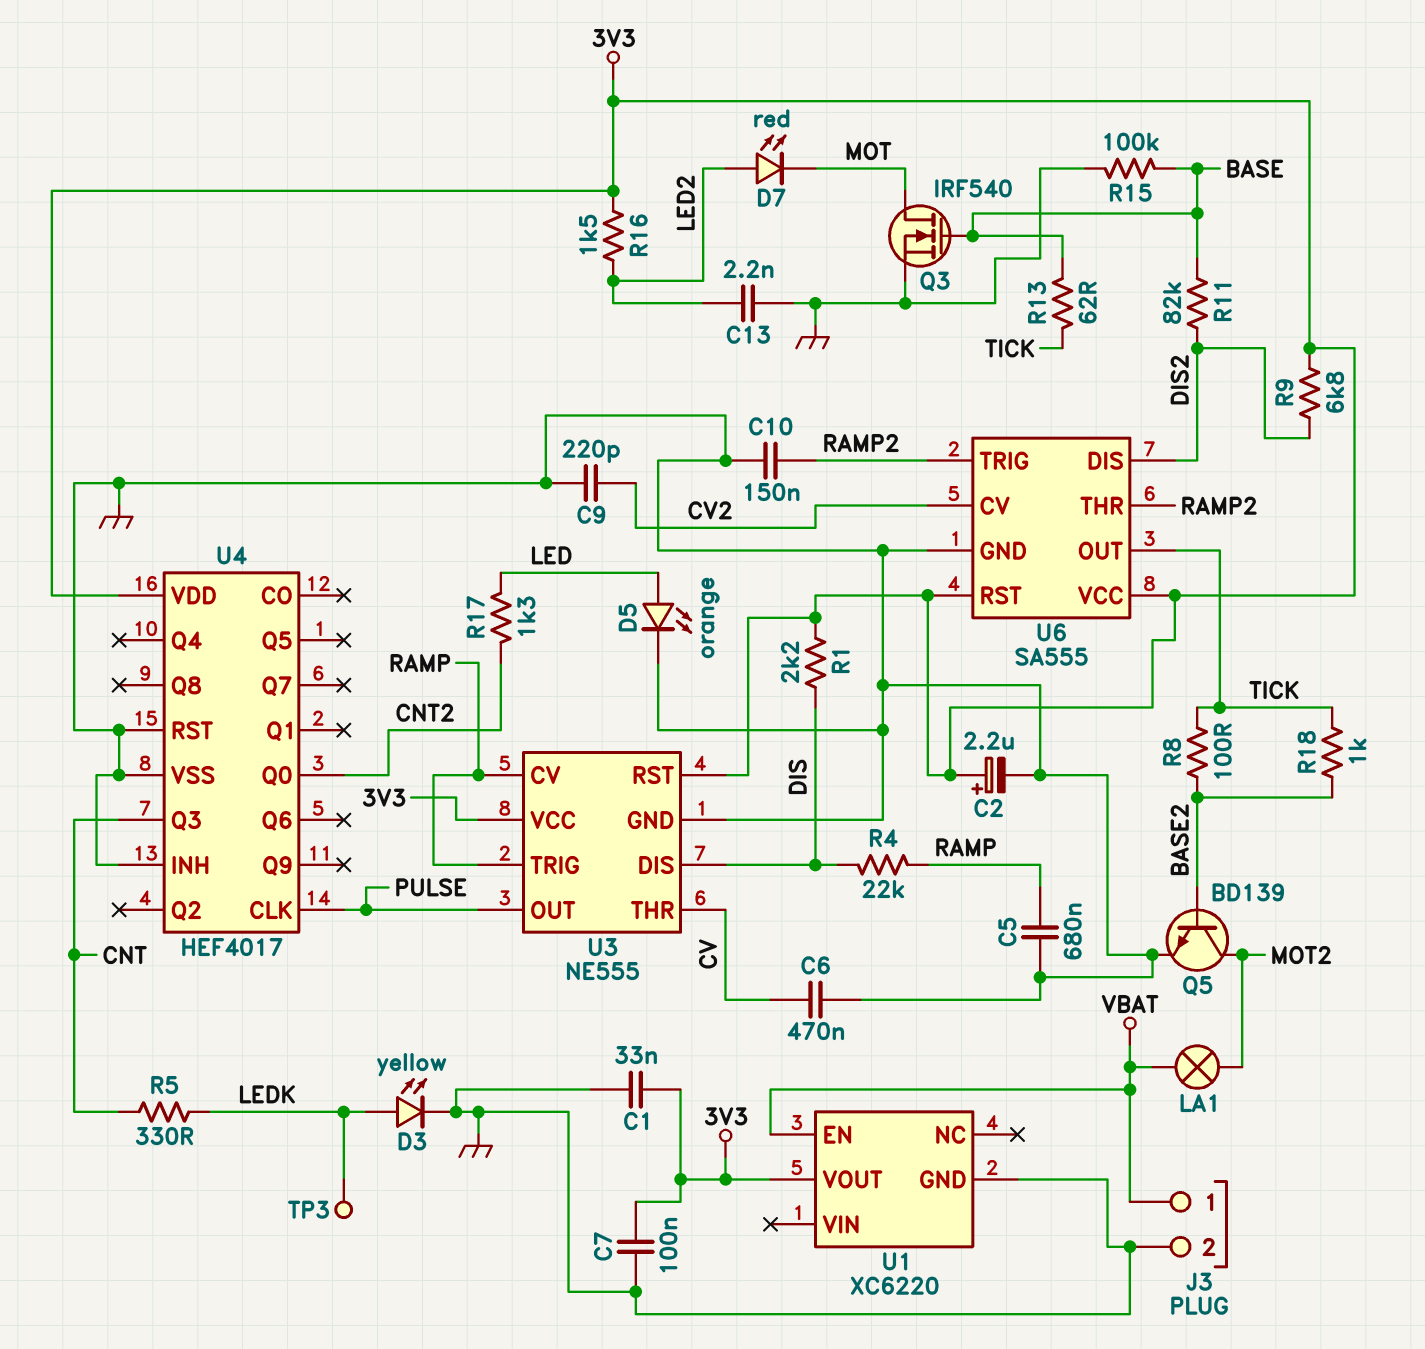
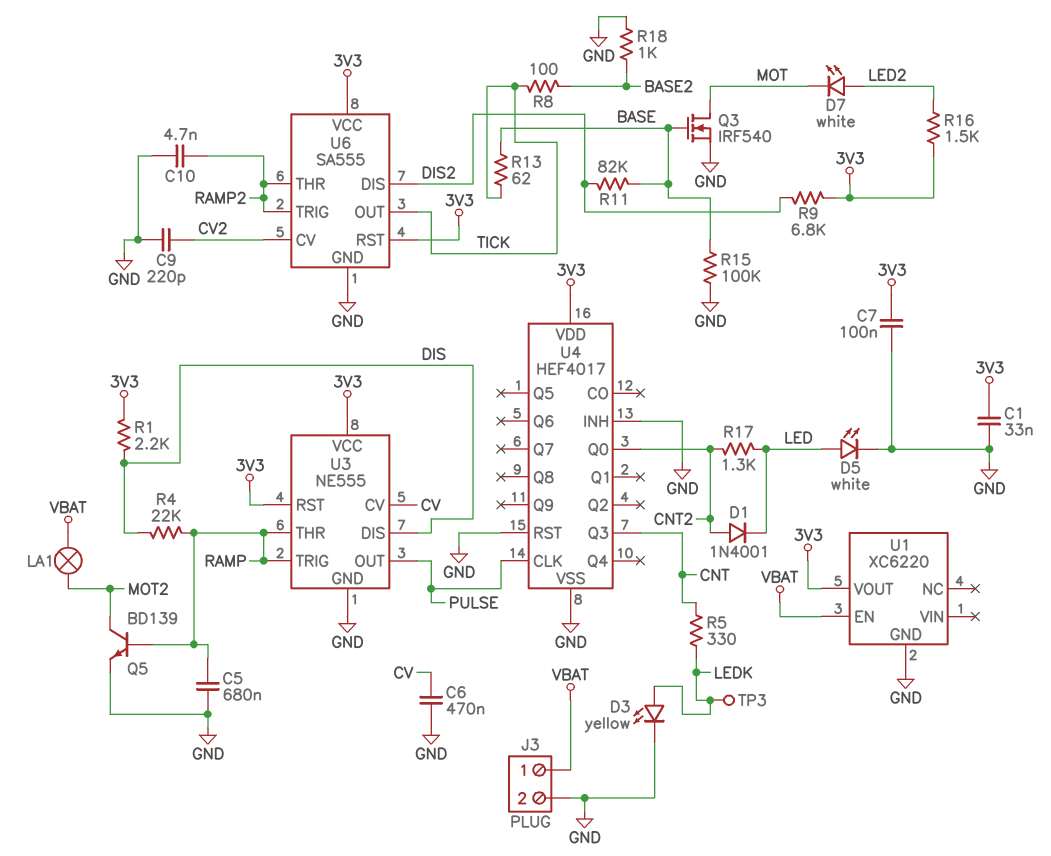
C2: 2.2uF (plus 3V3, minus GND) -> none
C10: 150nF (GND, RAMP2) -> 4.7nF (GND, RAMP2)
C13: 2.2nF (GND, LED2) -> none
D1: none -> diode 1N4001 (A CNT2, K LED)
D5: LED orange (A LED, K GND) -> LED white (A LED, K GND)
D7: LED red (A LED2, K MOT) -> LED white (A LED2, K MOT)
Q5: NPN BD139 (B BASE2, C MOT2, E GND) -> NPN BD139 (B RAMP, C MOT2, E GND)
R18: 1k (BASE2, TICK) -> 1k (BASE2, GND)
U3 pin CV: RAMP -> CV
U3 pin THR: CV -> RAMP

